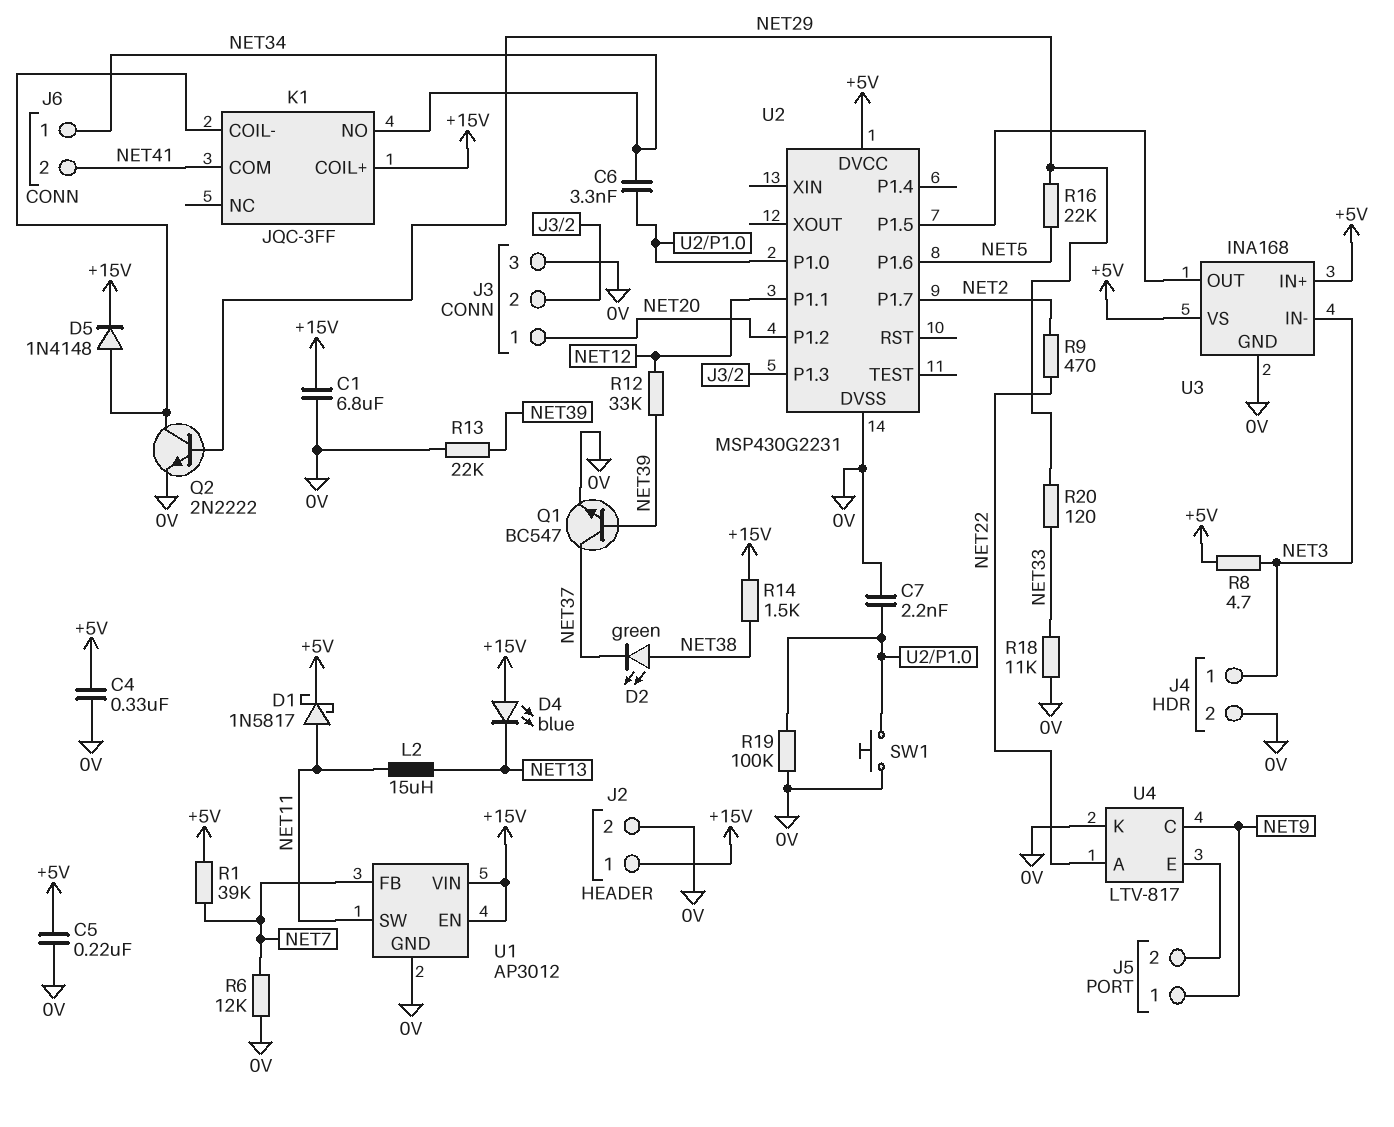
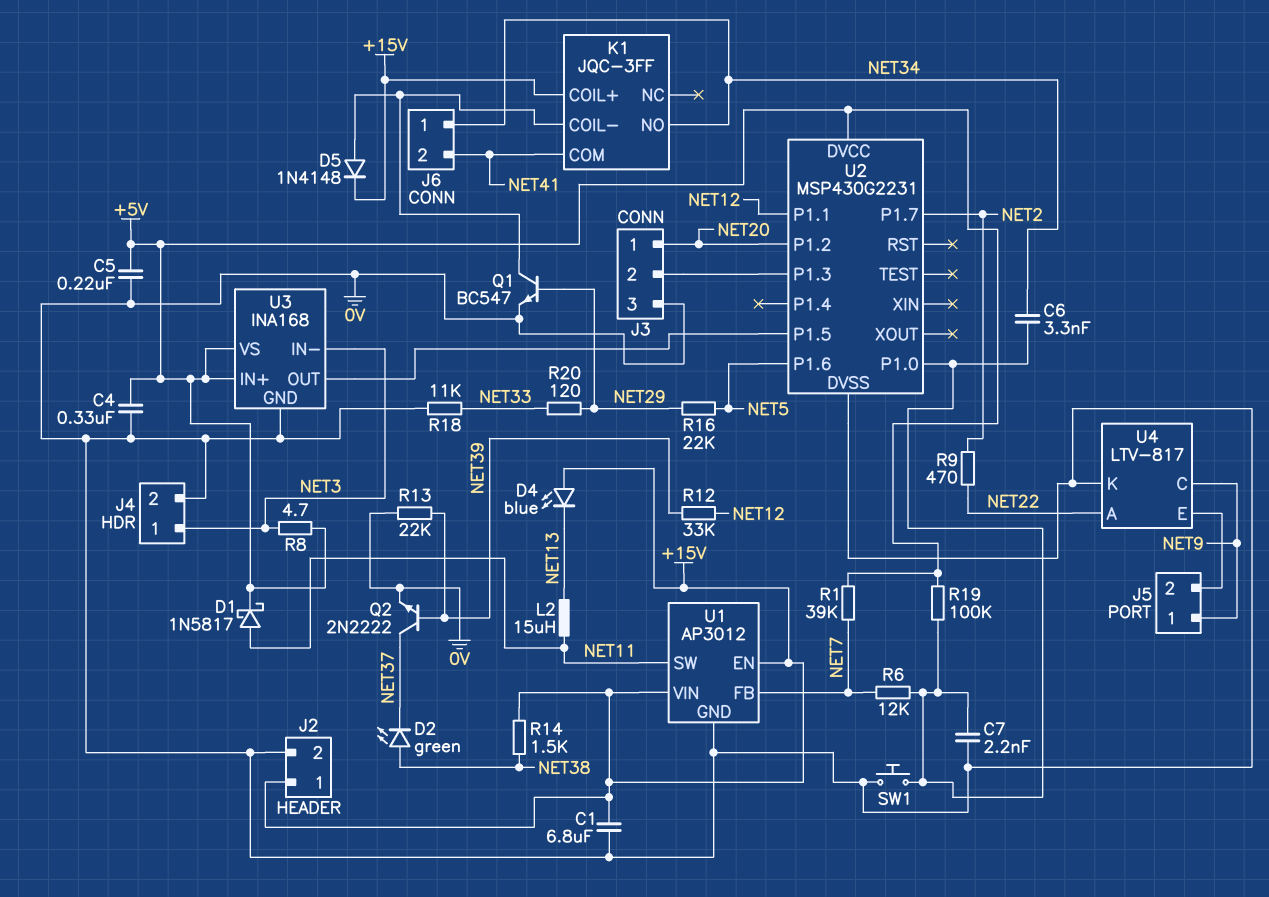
Q1: NPN BC547 (B NET39, C NET37, E 0V) -> NPN BC547 (B NET29, C K1/COIL-, E 0V)
Q2: NPN 2N2222 (B NET29, C K1/COIL-, E 0V) -> NPN 2N2222 (B NET39, C NET37, E 0V)
R6: 12k (0V, NET7) -> 12k (NET7, U2/P1.0)
R19: 100k (0V, U2/P1.0) -> 100k (+5V, U2/P1.0)

